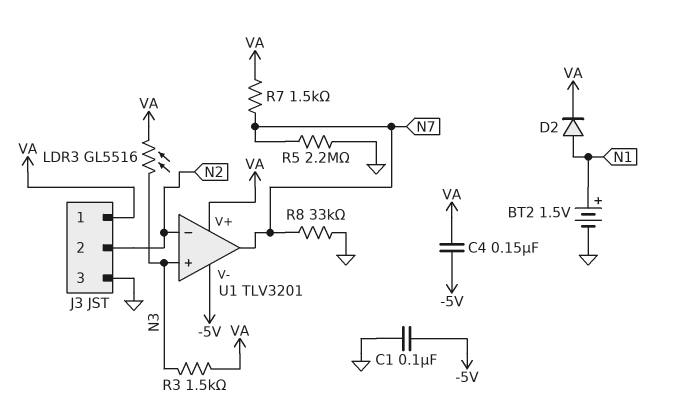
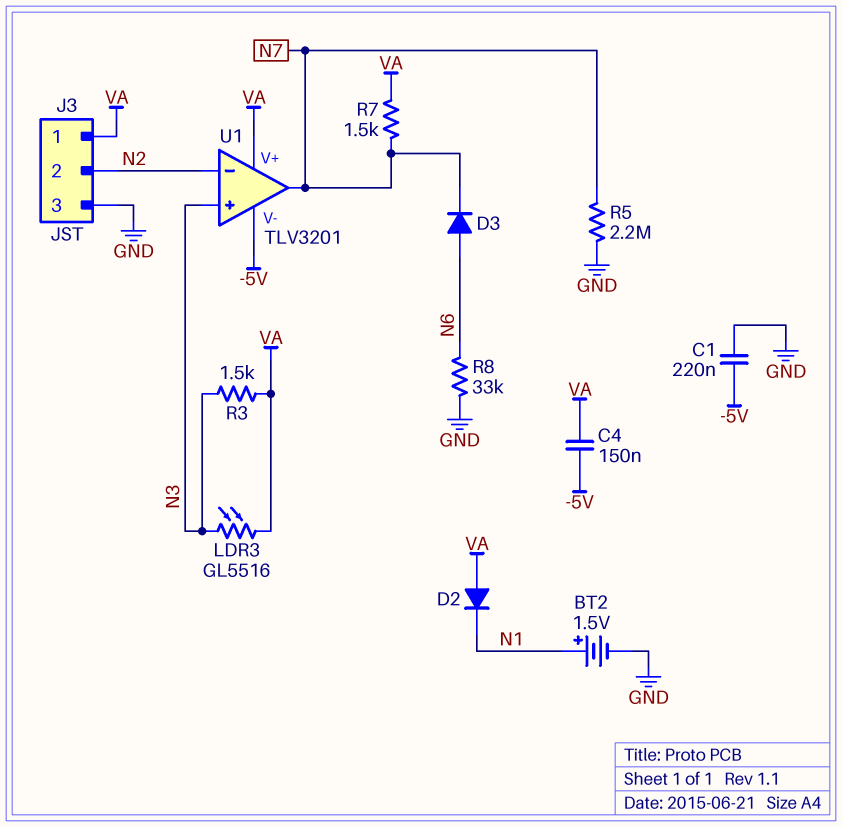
C1: 100nF (-5V, GND) -> 220nF (-5V, GND)
D2: diode (A N1, K VA) -> diode (A VA, K N1)
D3: none -> diode (A N6, K N7)
R8: 33k (GND, N7) -> 33k (GND, N6)

